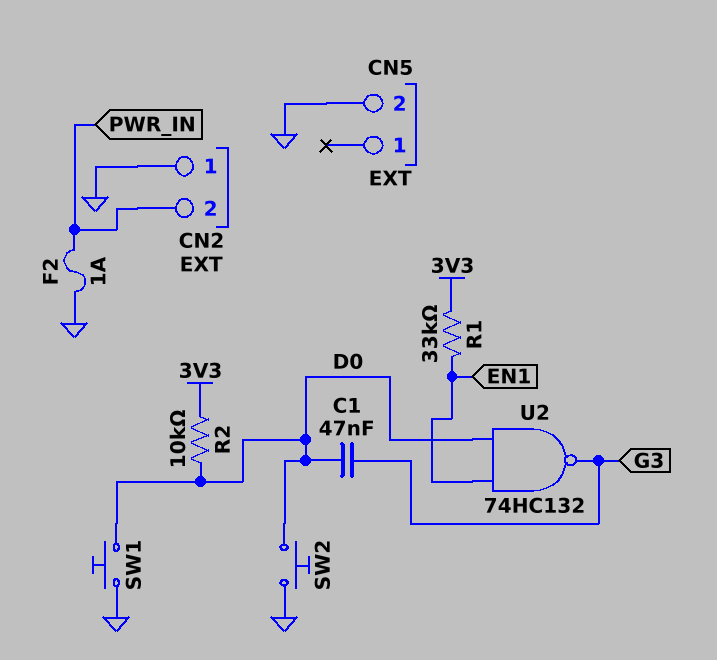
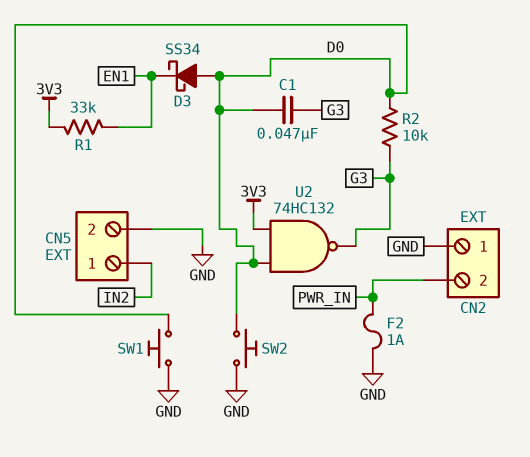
CN5 pin 1: none -> IN2
D3: none -> schottky SS34 (A D0, K EN1)
R2: 10k (3V3, D0) -> 10k (D0, G3)
U2: NAND 74HC132 (in D0, in EN1, out G3) -> NAND 74HC132 (in 3V3, in D0, out G3)

